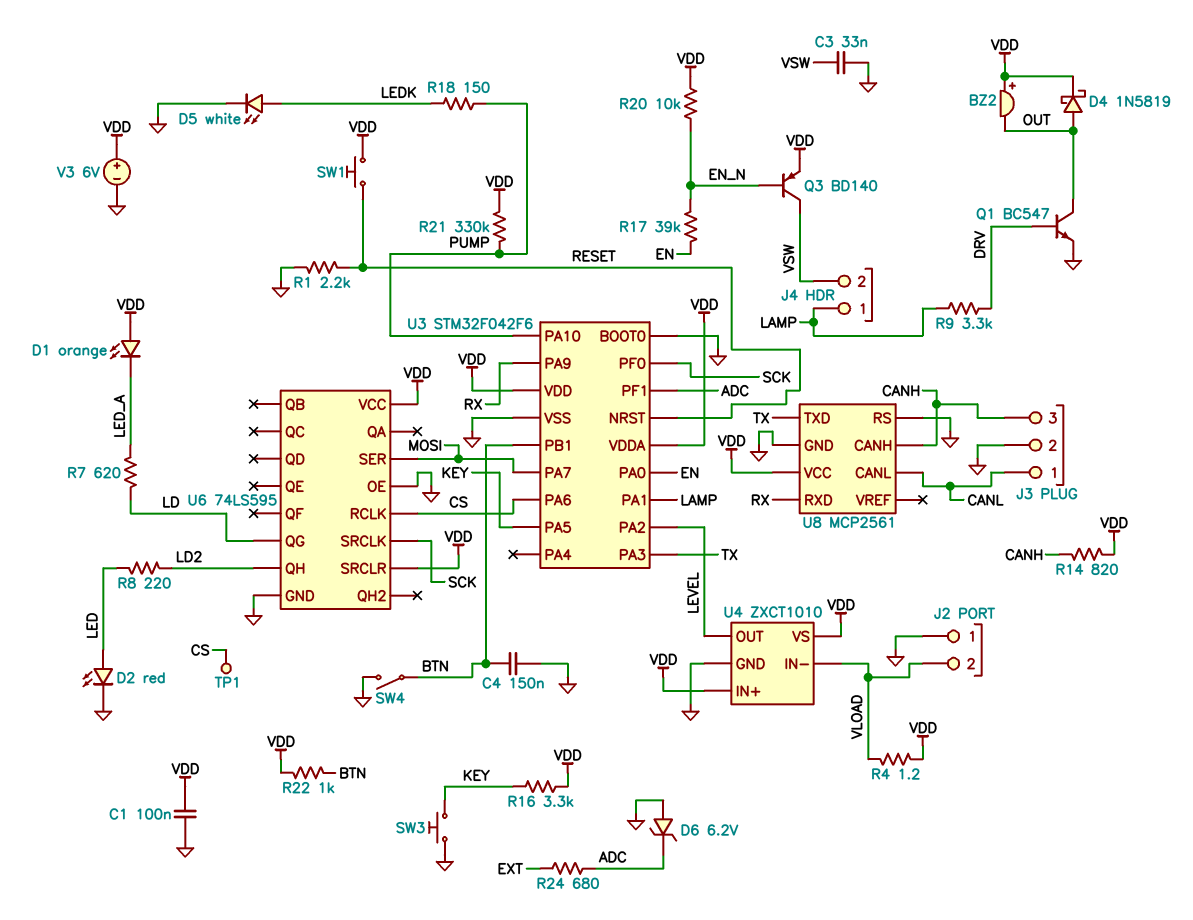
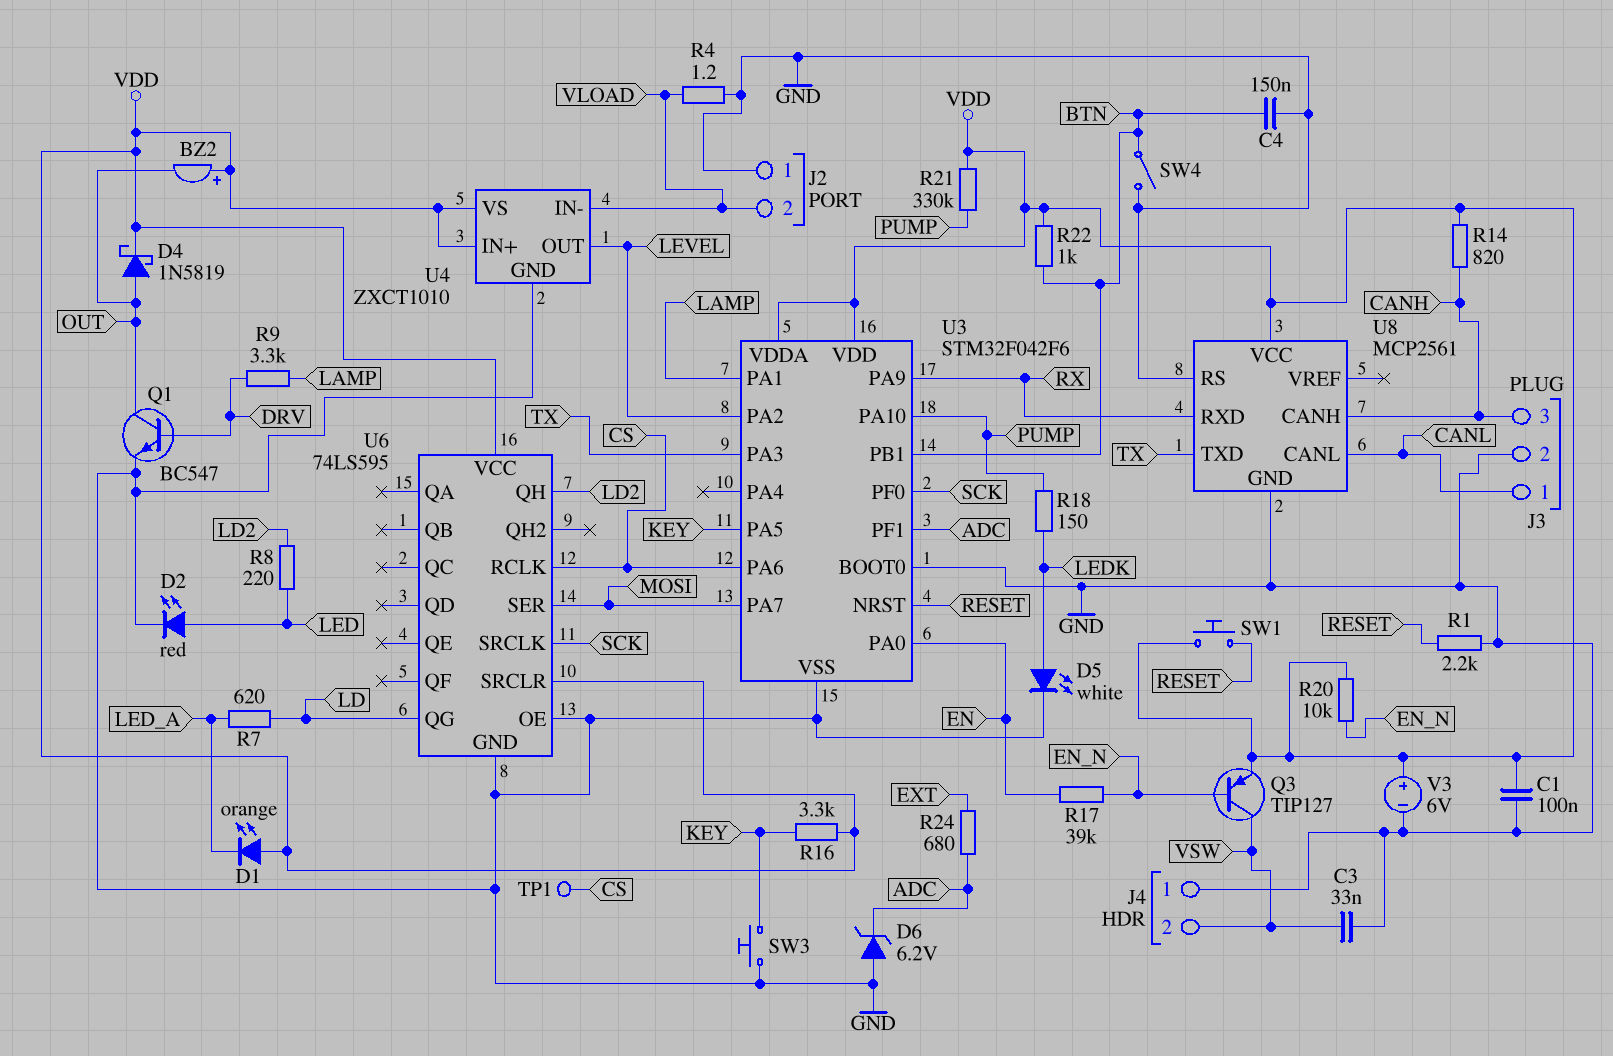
J4 pin 1: LAMP -> GND
Q3: PNP BD140 (B EN_N, C VSW, E VDD) -> PNP TIP127 (B EN_N, C VSW, E VDD)
R4: 1.2 (VDD, VLOAD) -> 1.2 (GND, VLOAD)

